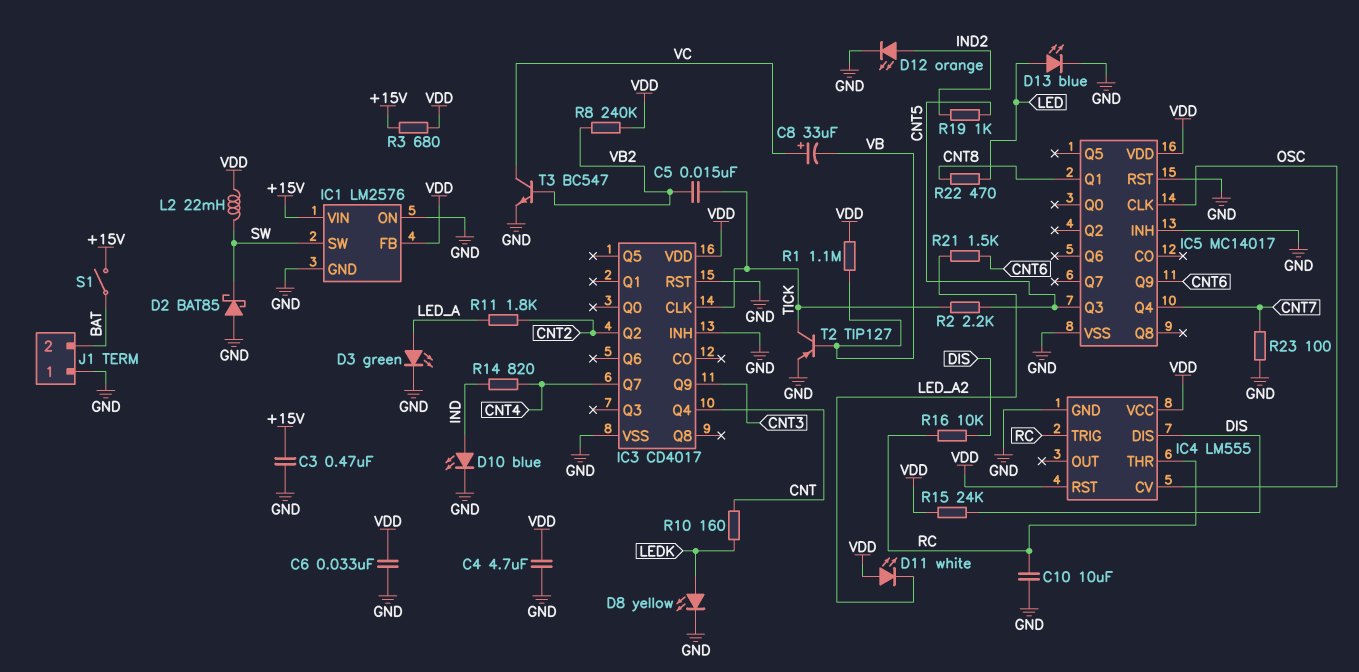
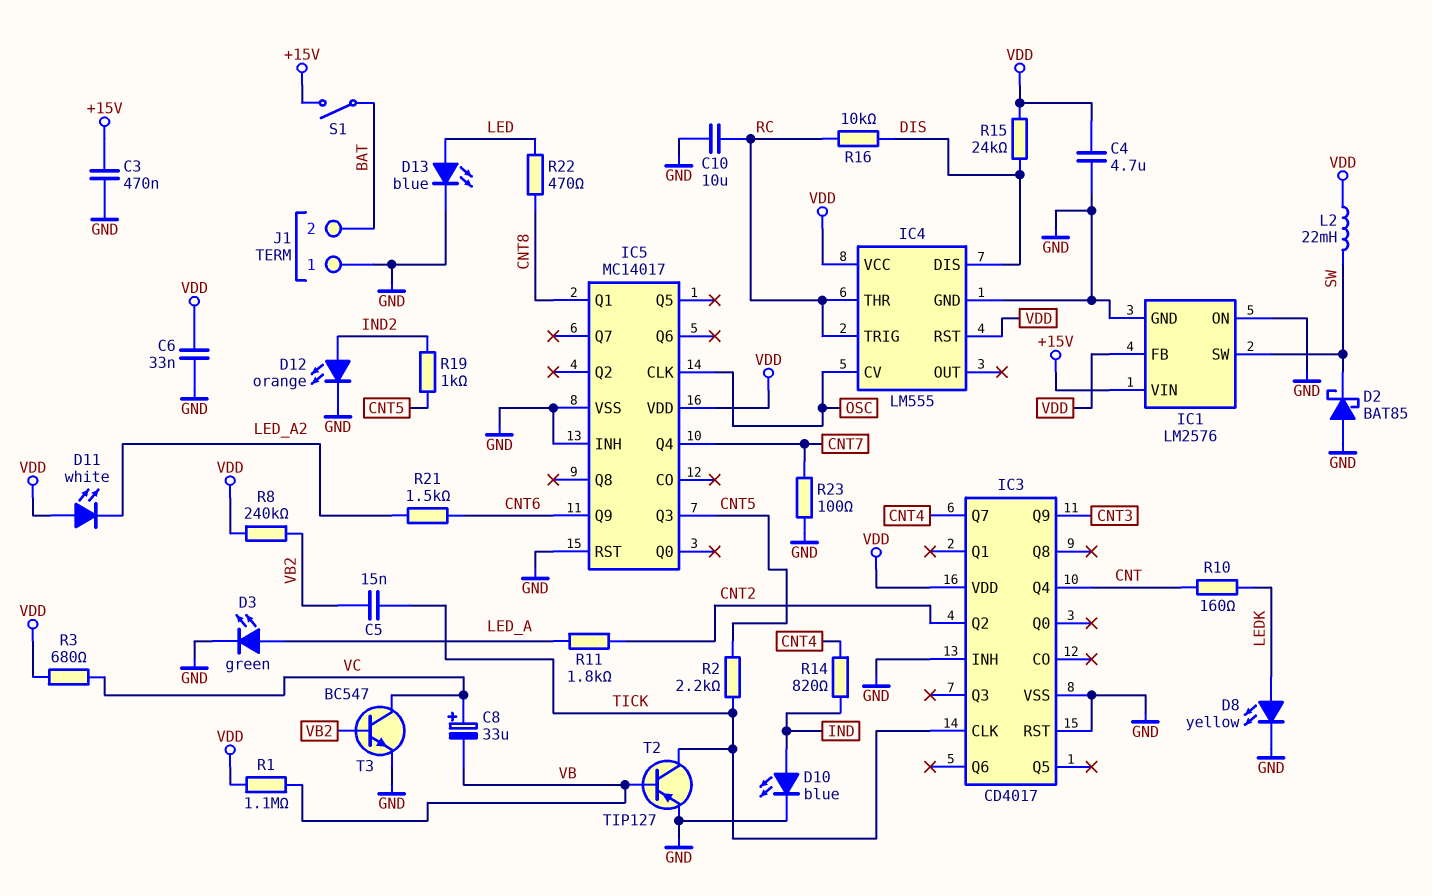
R3: 680 (+15V, VDD) -> 680 (VC, VDD)

